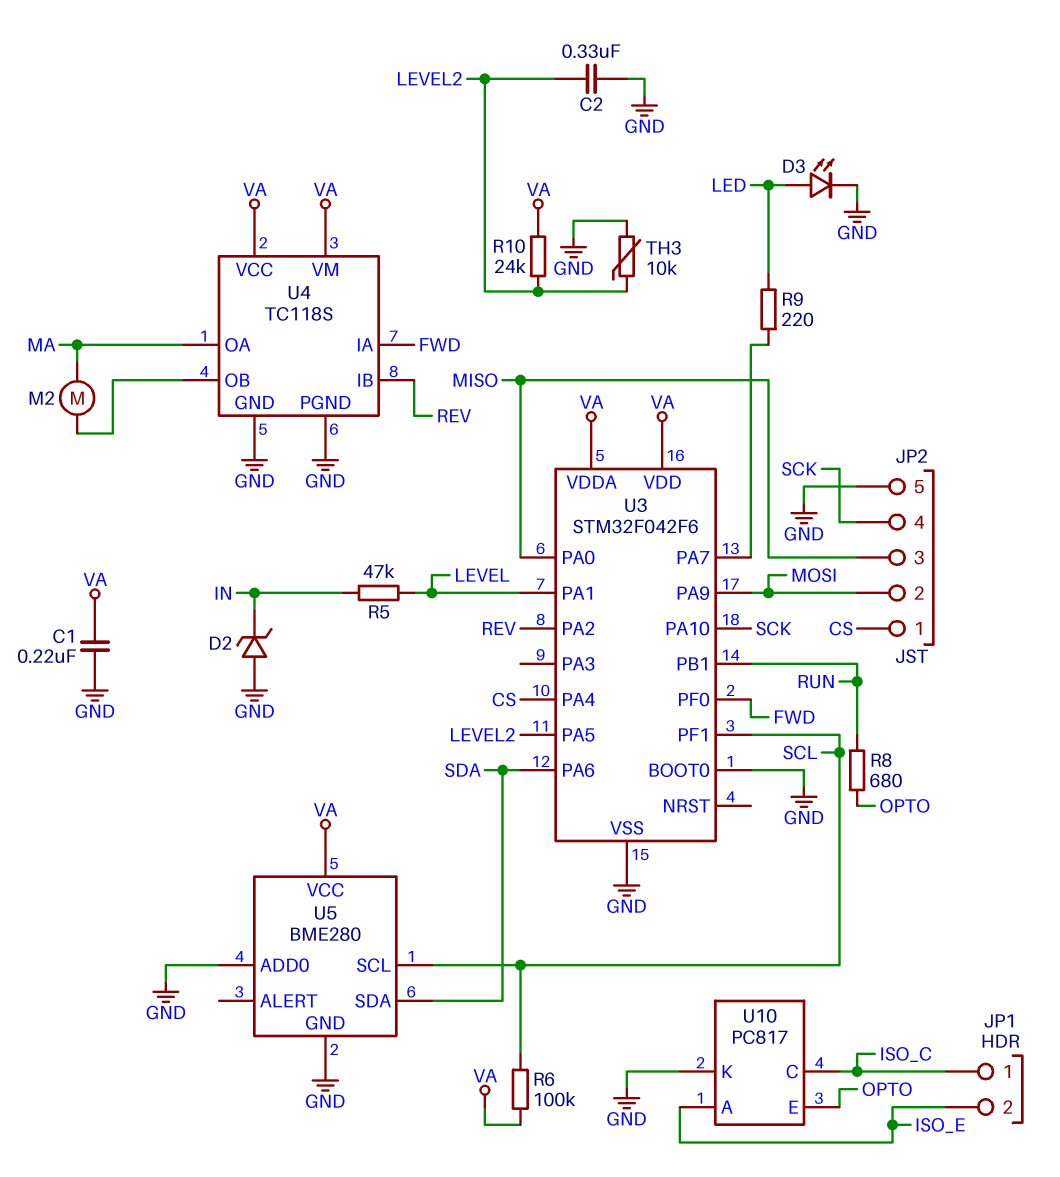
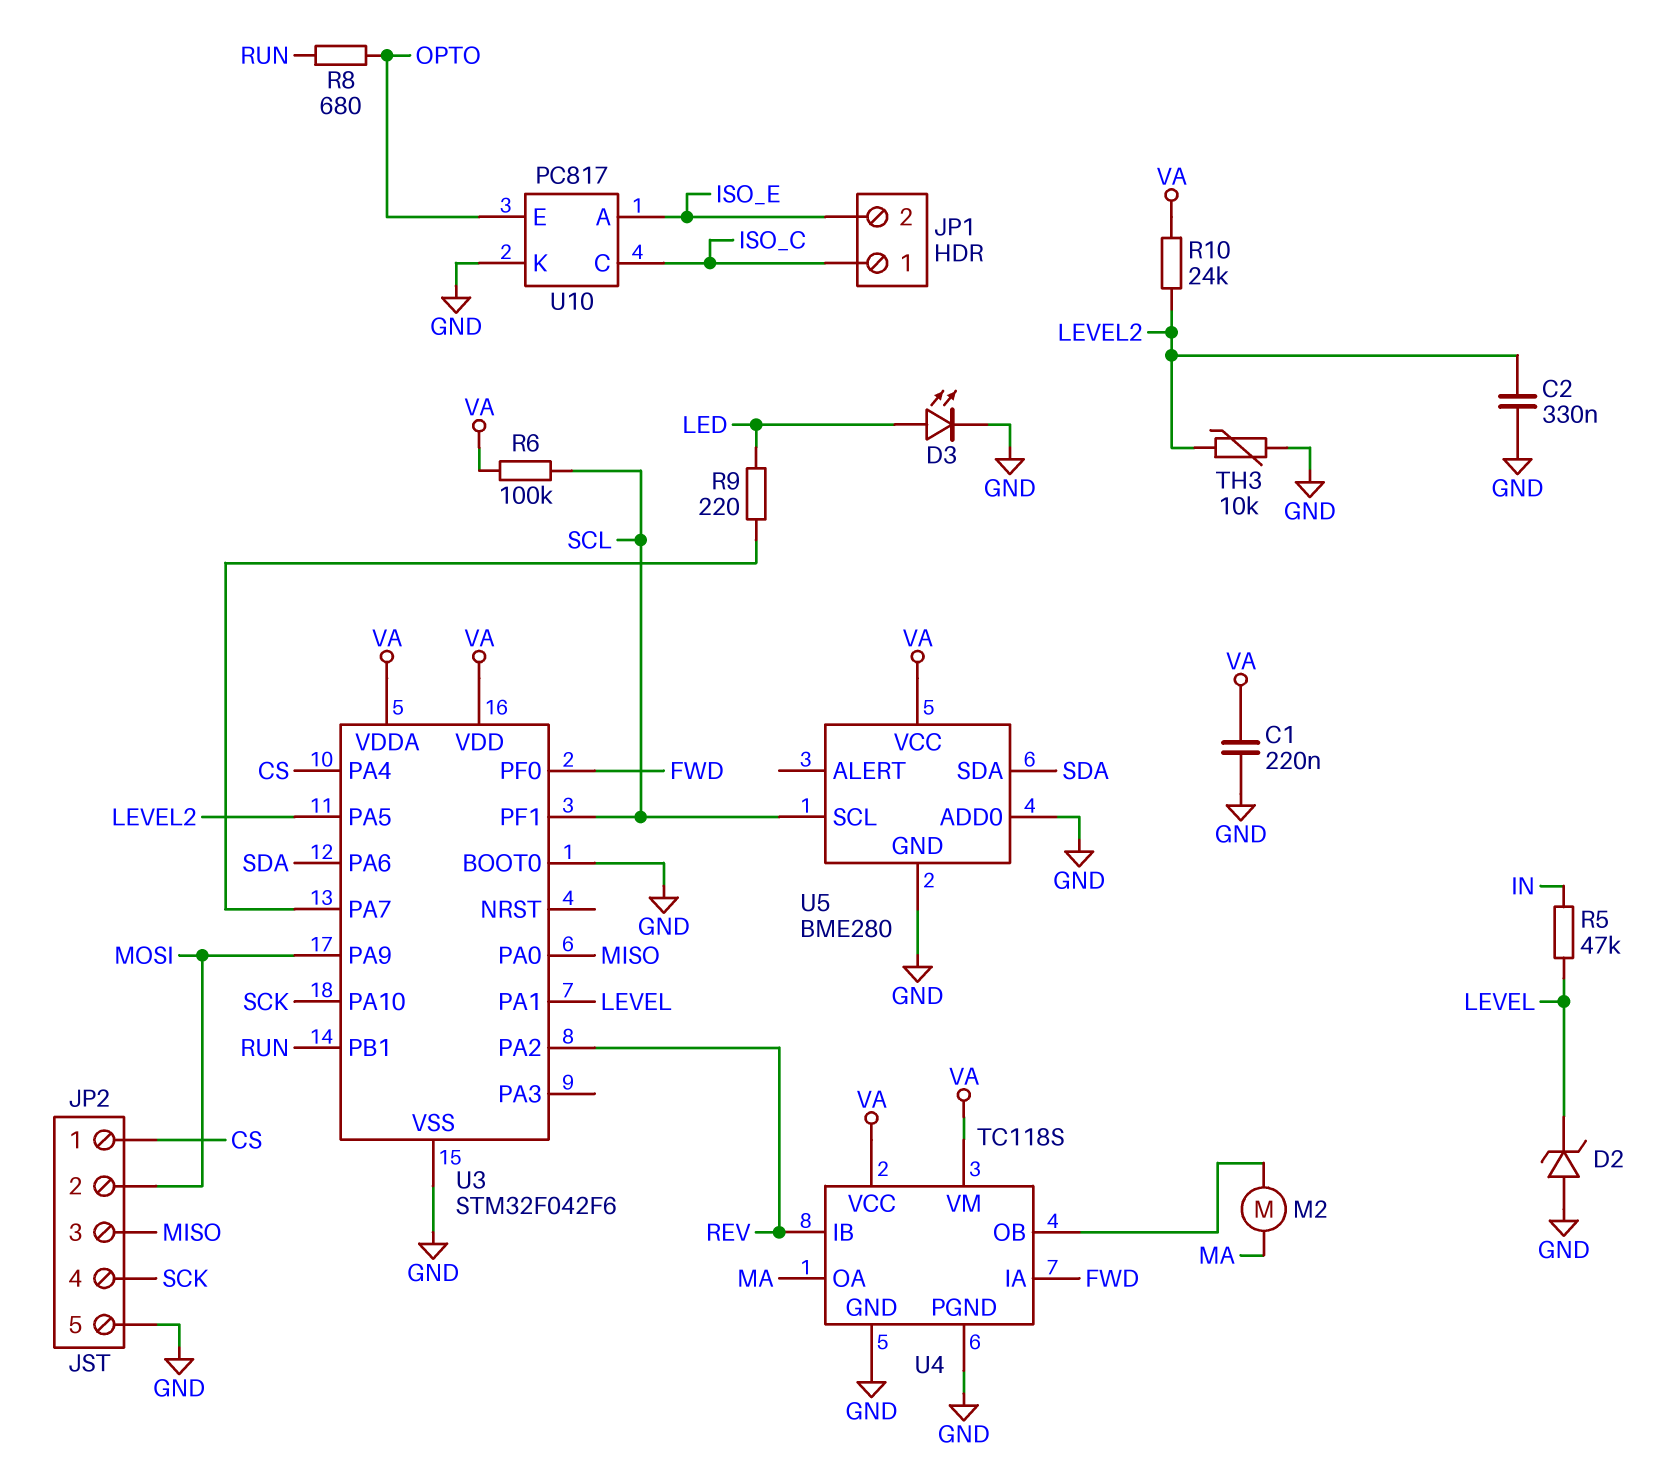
D2: zener (A GND, K IN) -> zener (A GND, K LEVEL)

